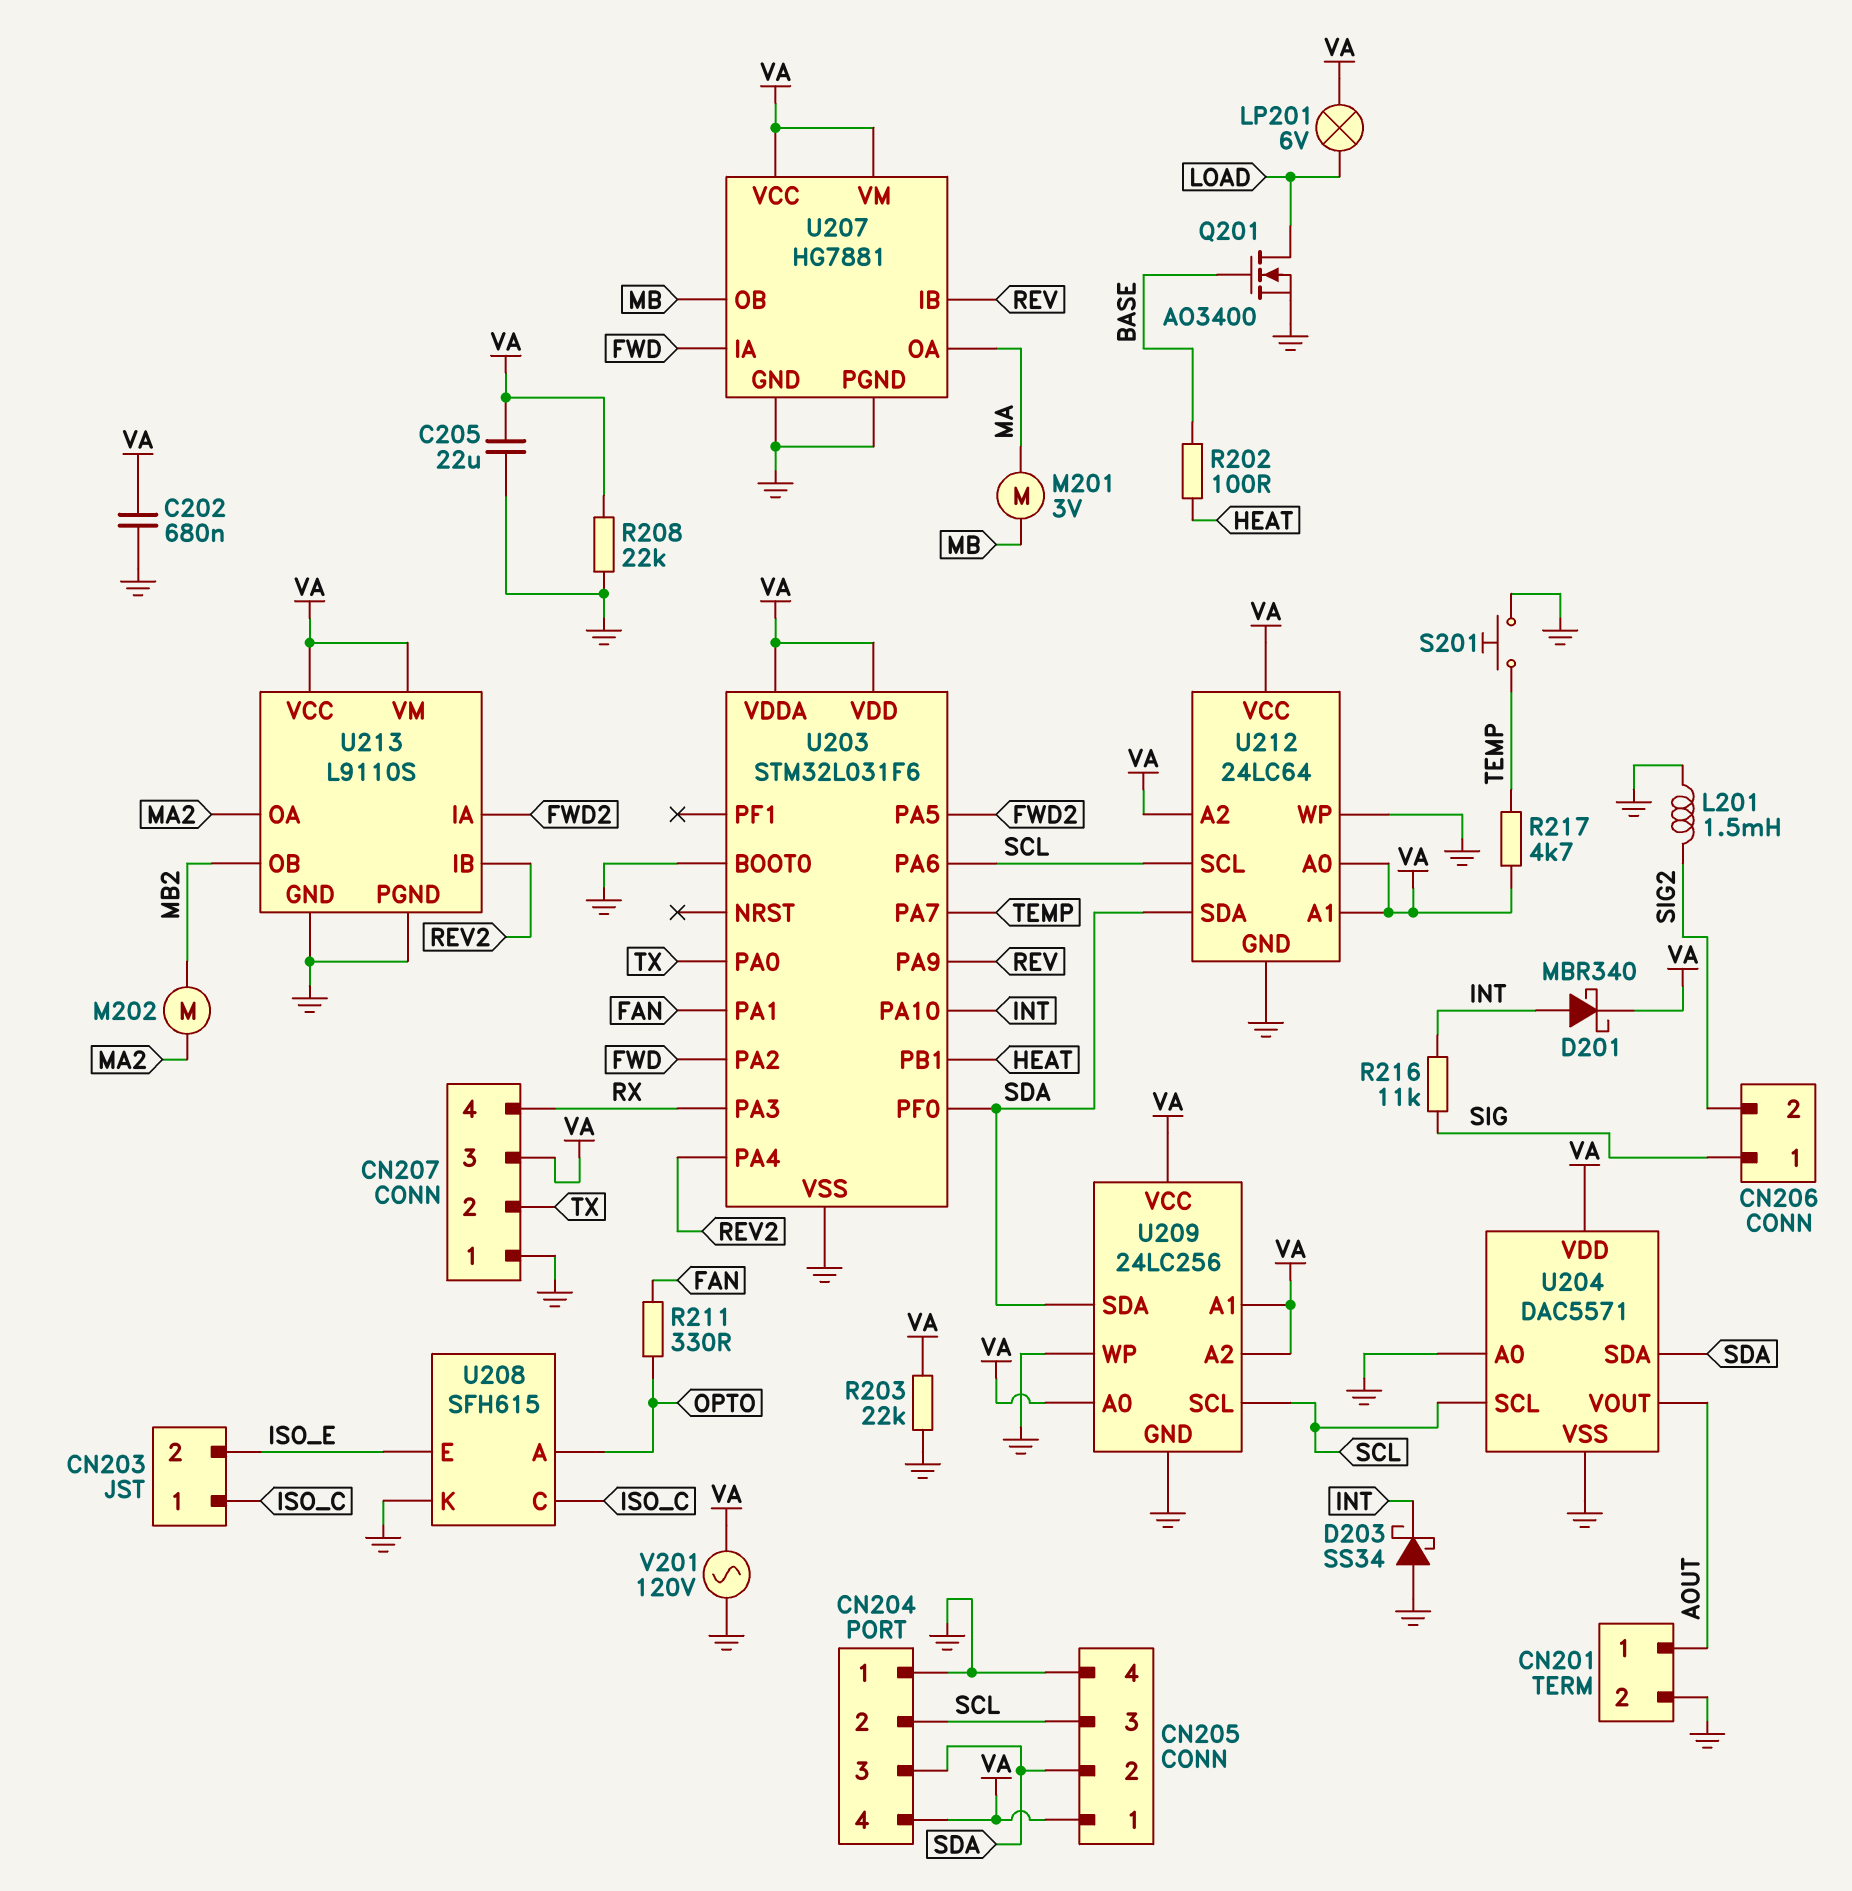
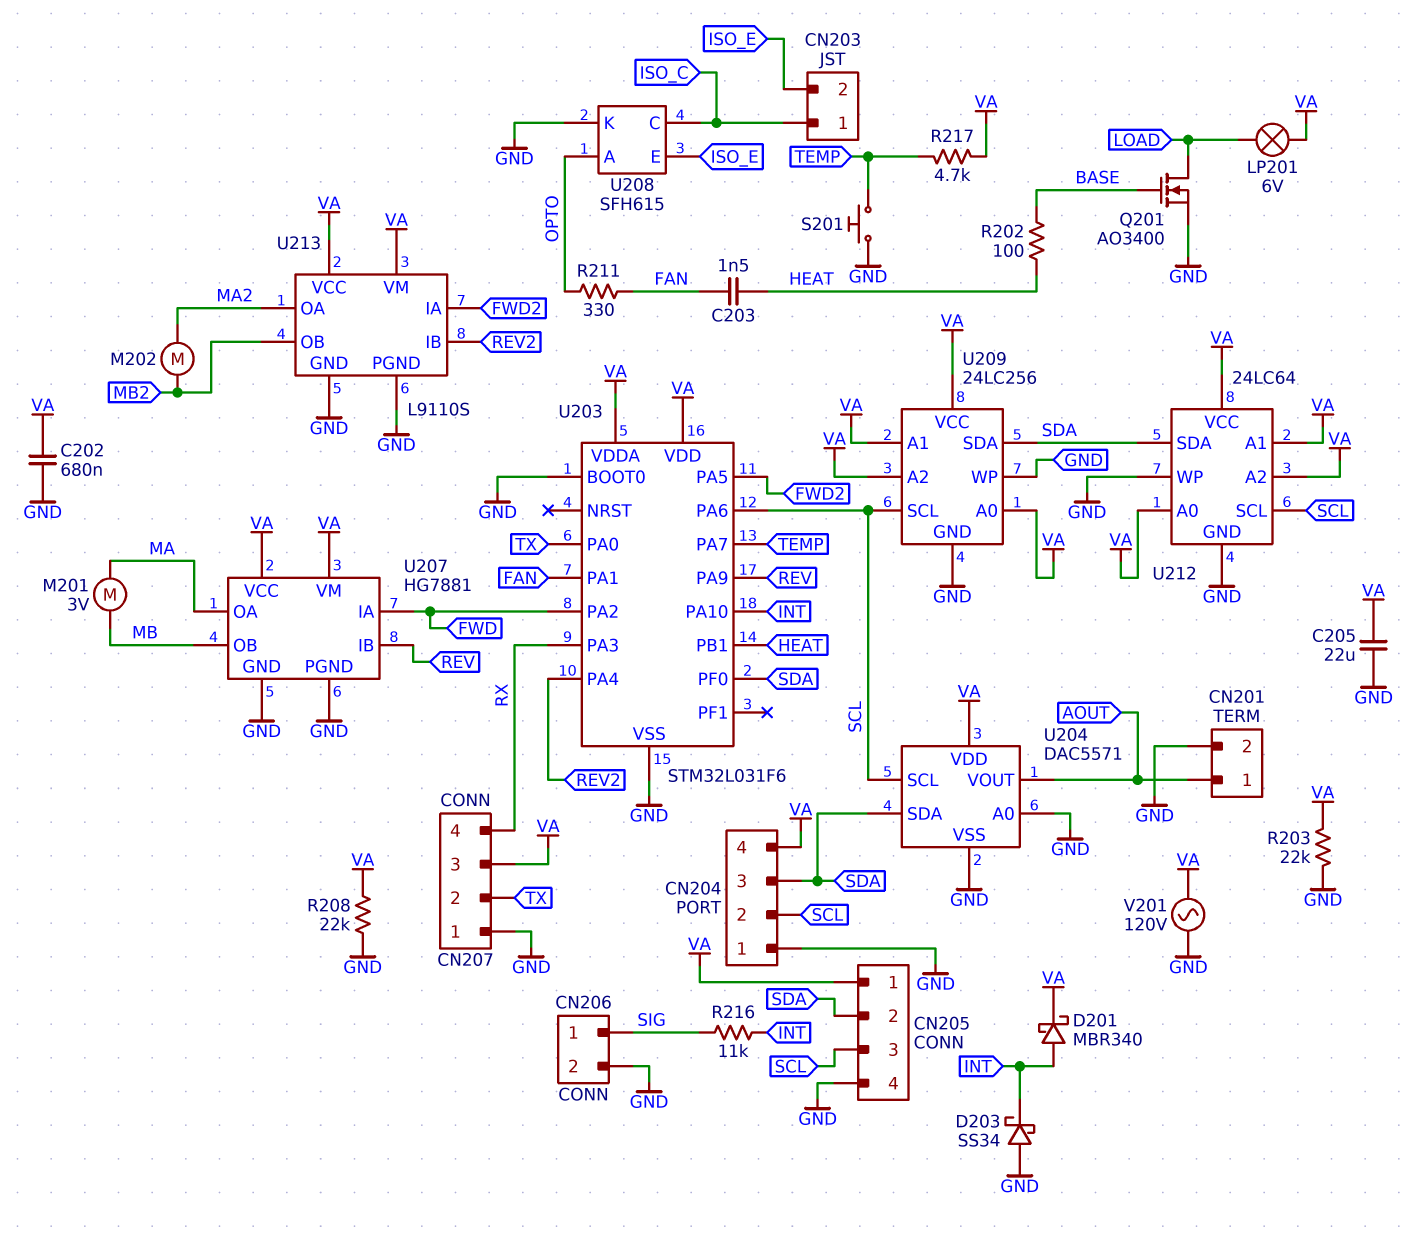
C203: none -> 1.5nF (FAN, HEAT)
CN206 pin 2: SIG2 -> GND
L201: 1.5mH (GND, SIG2) -> none

